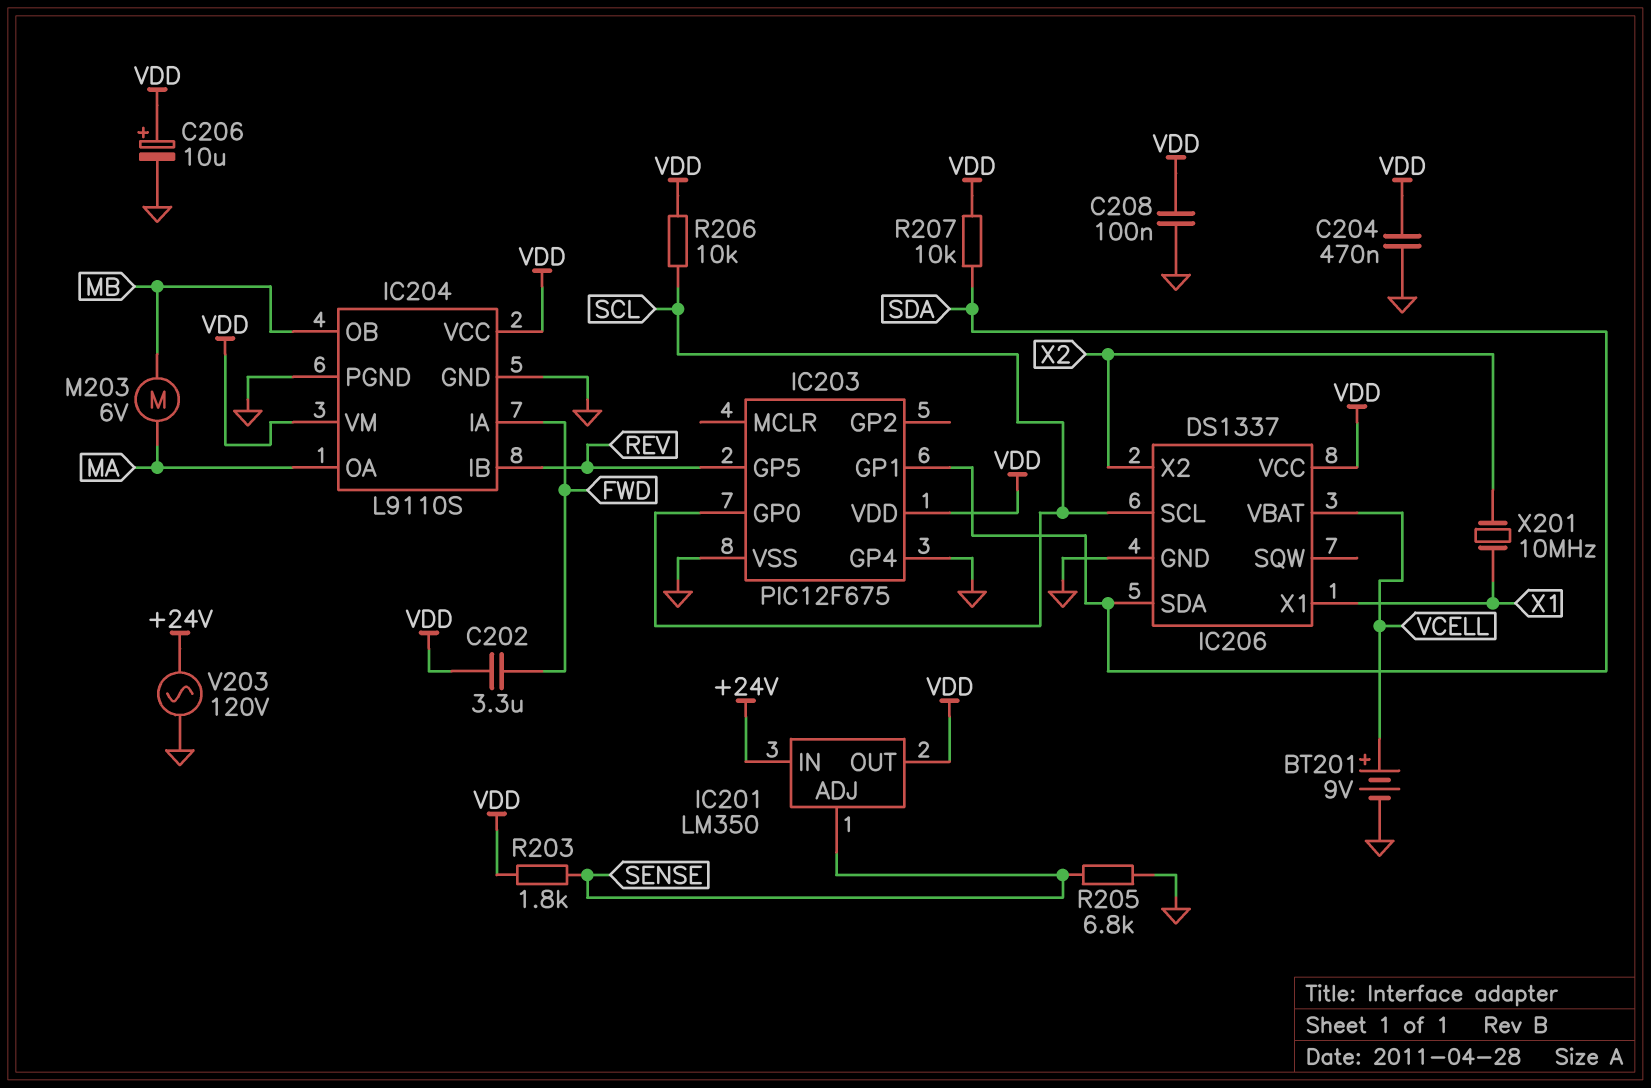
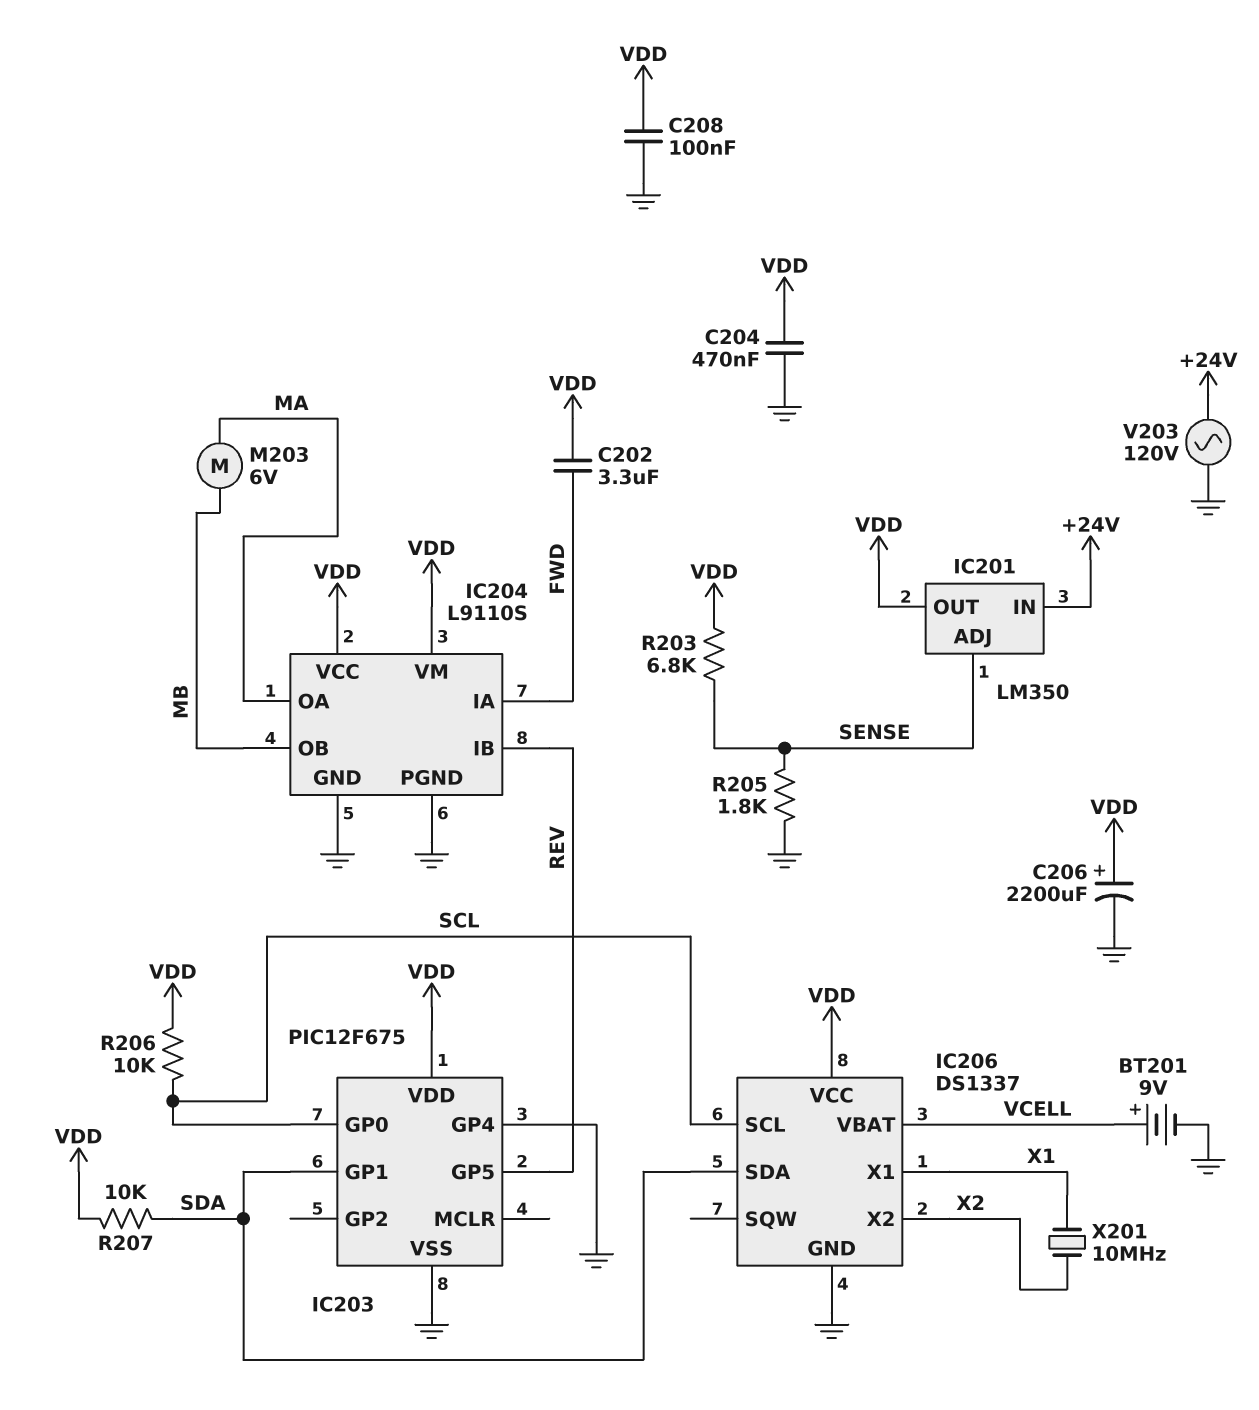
C206: 10uF (plus VDD, minus GND) -> 2200uF (plus VDD, minus GND)
R203: 1.8k (SENSE, VDD) -> 6.8k (SENSE, VDD)
R205: 6.8k (GND, SENSE) -> 1.8k (GND, SENSE)

